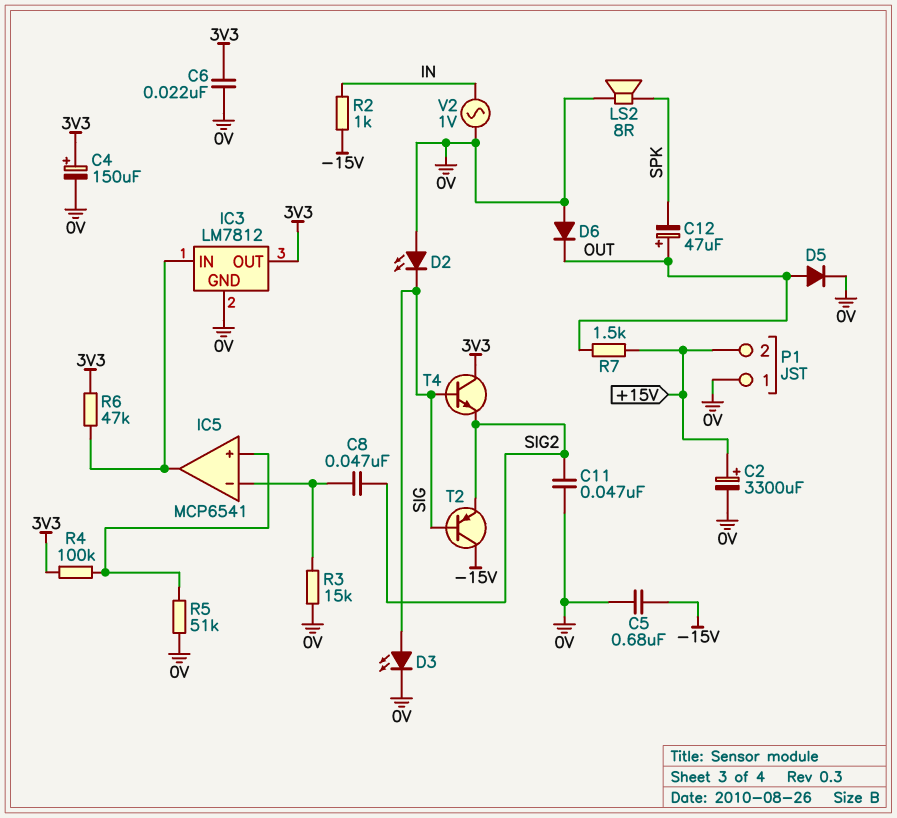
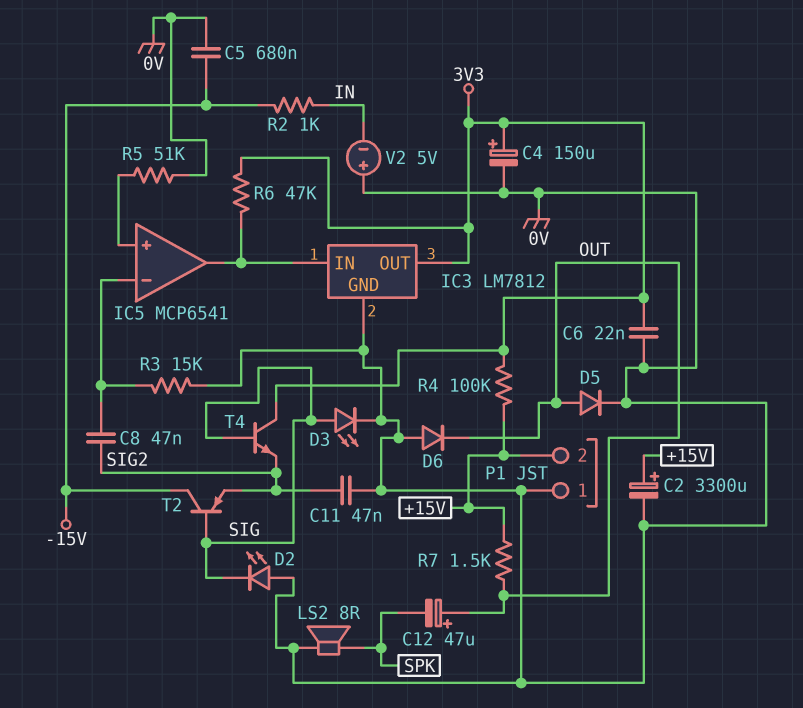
R4: 100k (3V3, IC5/in+) -> 100k (+15V, 3V3)
V2: AC 1V (0V, IN) -> 5V (plus 0V, minus IN)

